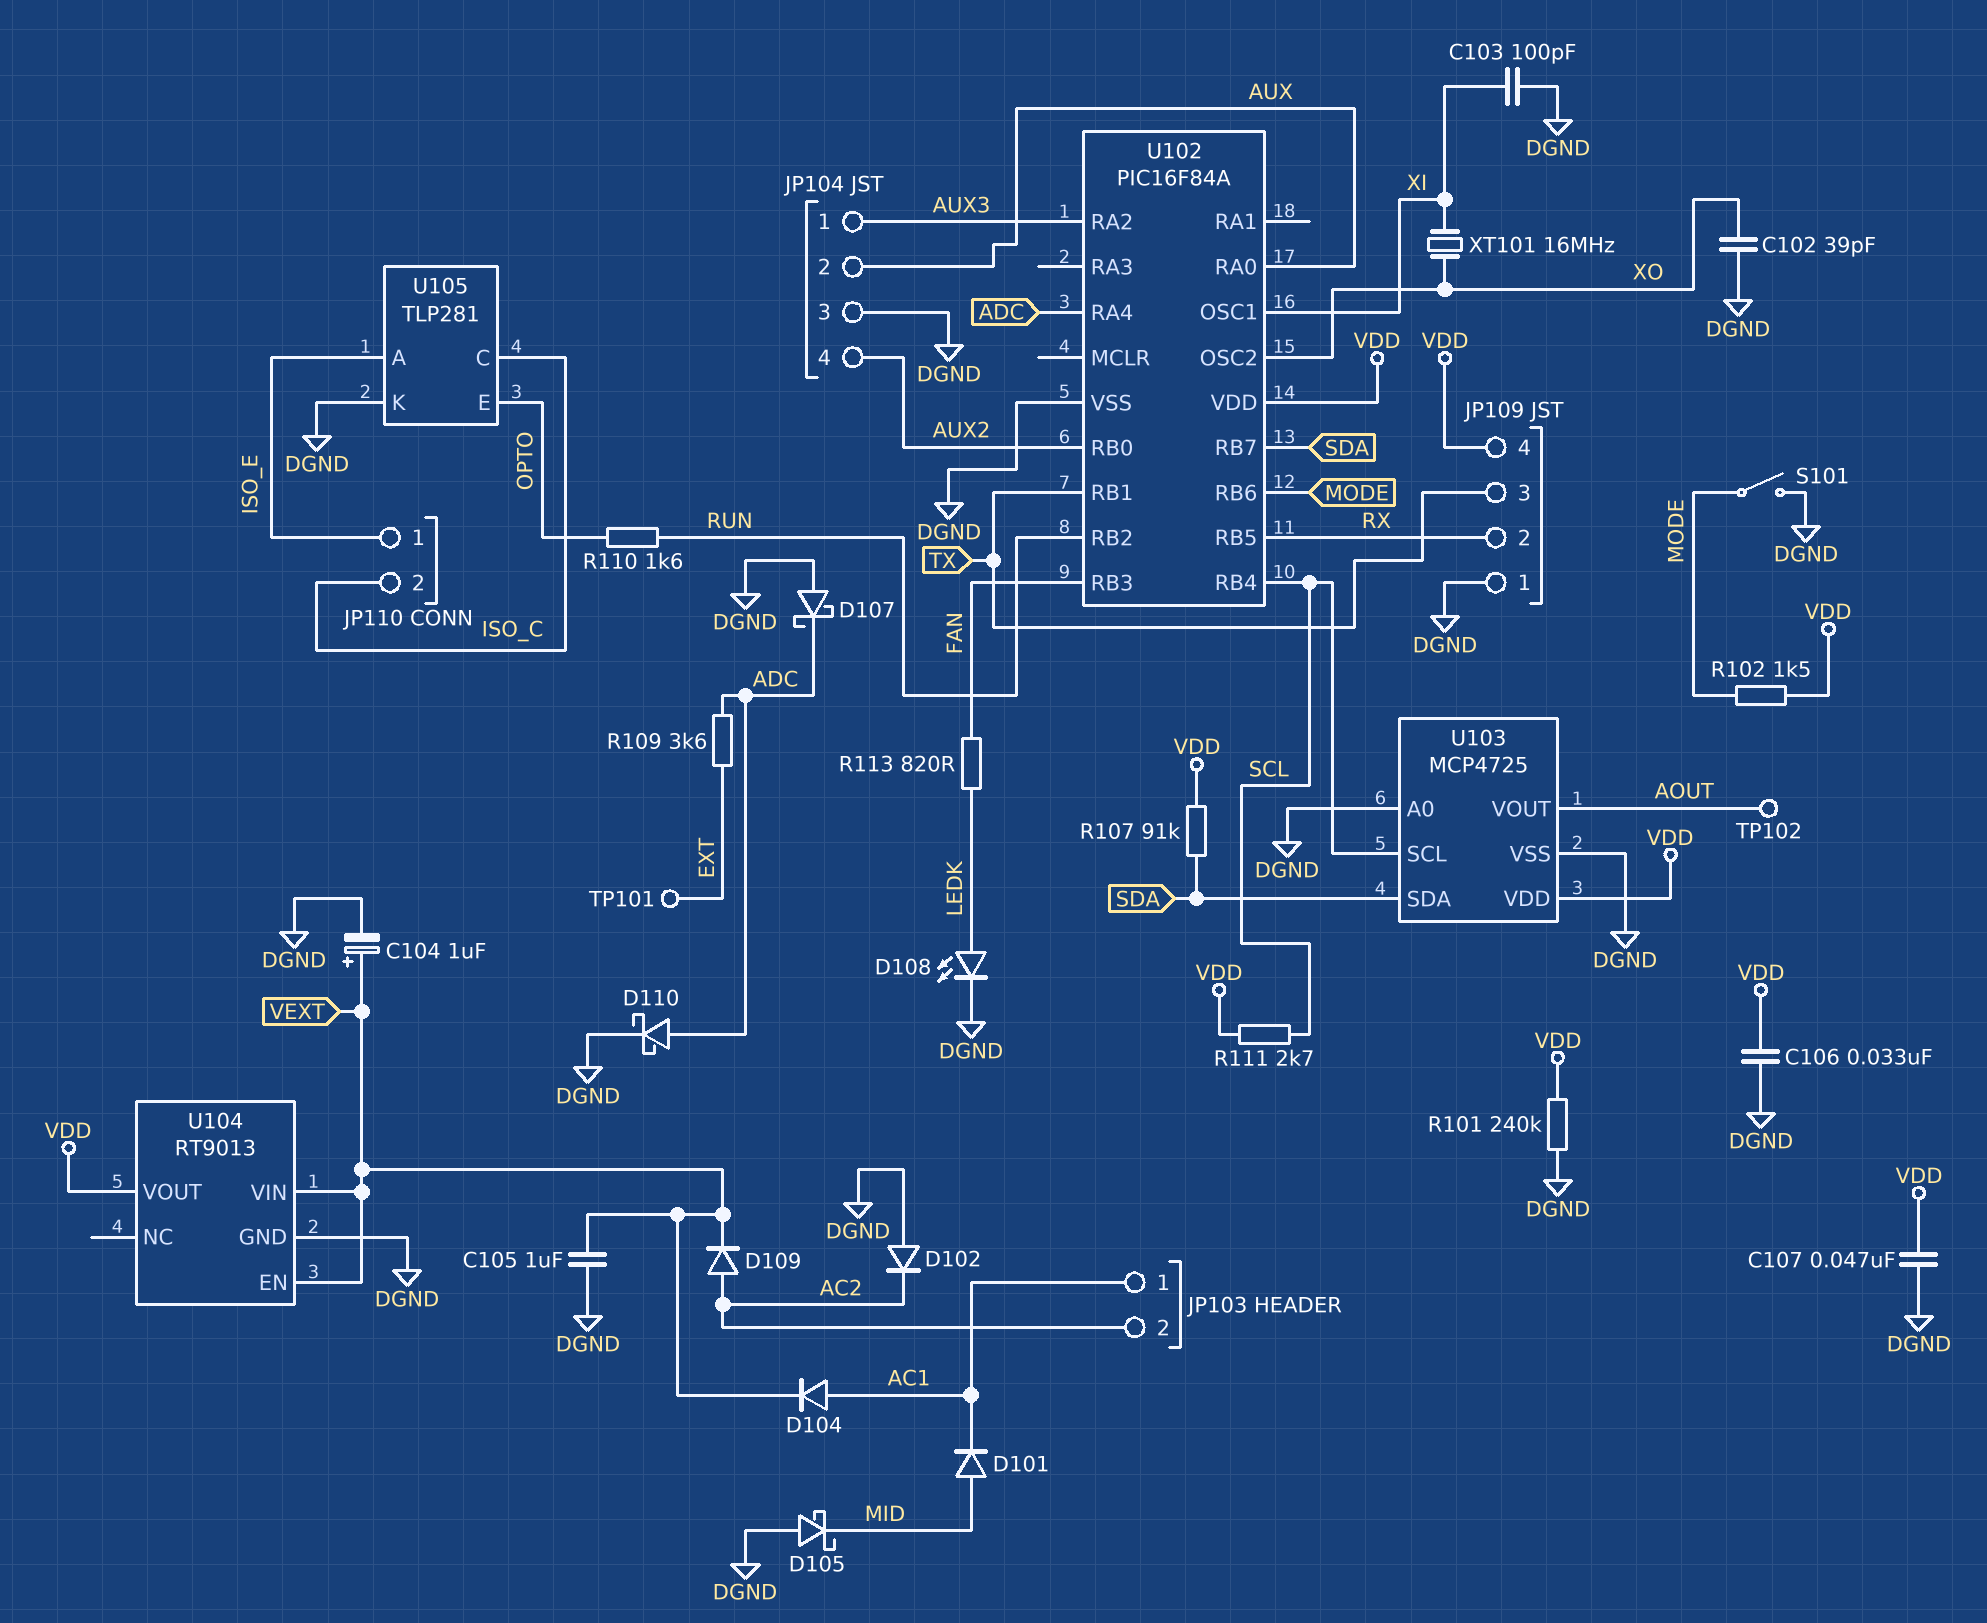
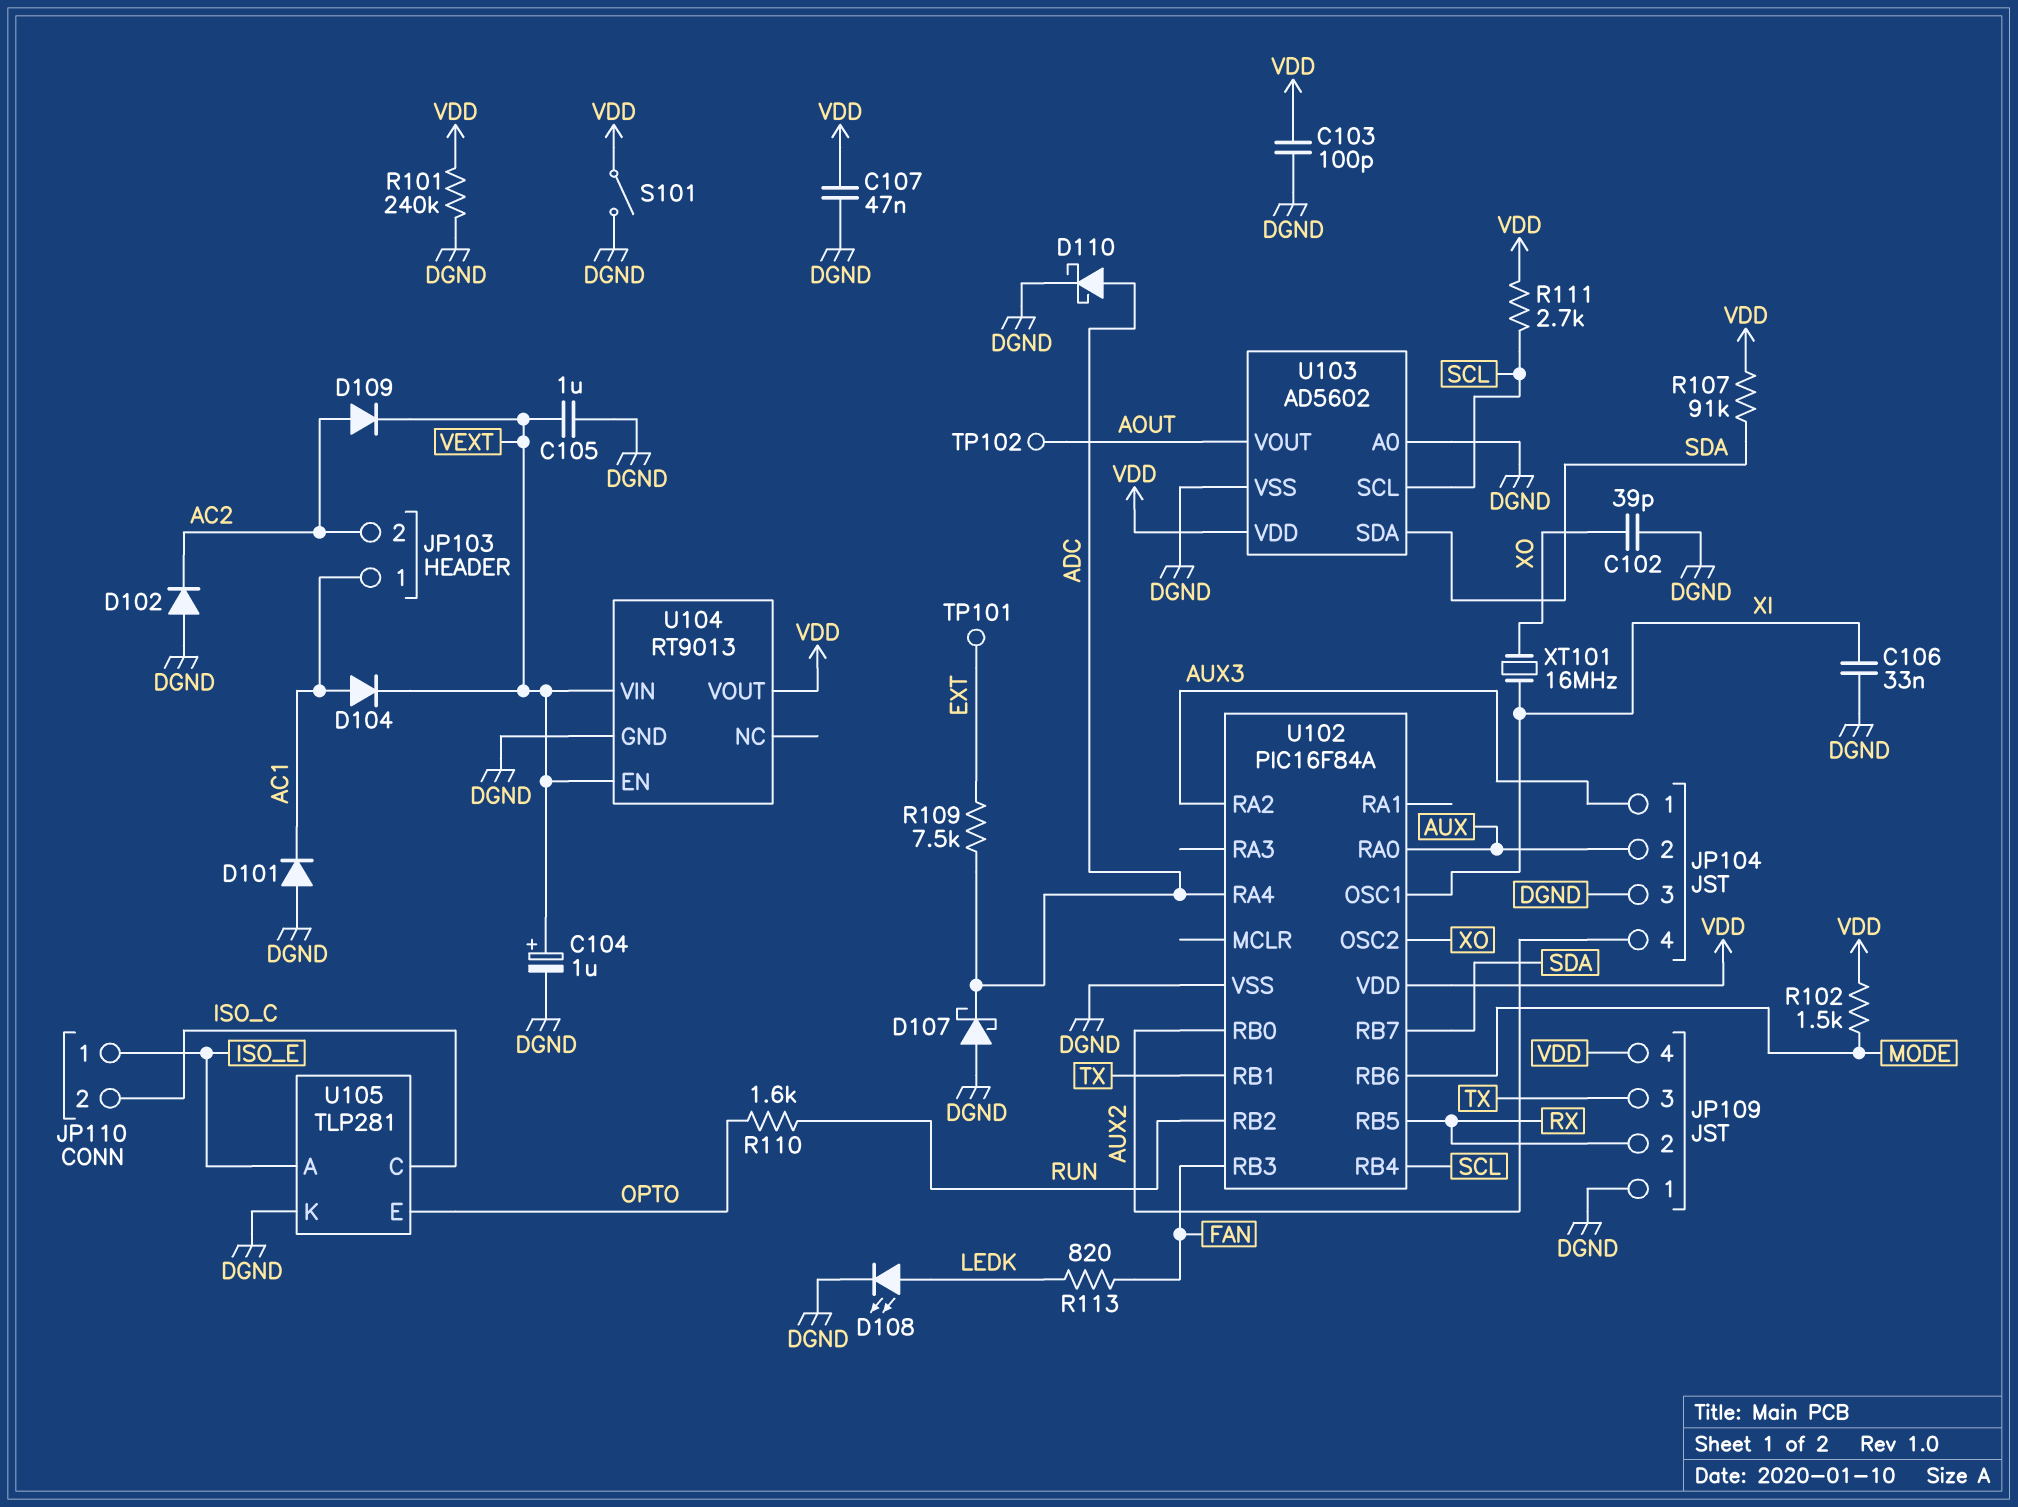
C103: 100pF (DGND, XI) -> 100pF (DGND, VDD)
C106: 33nF (DGND, VDD) -> 33nF (DGND, XI)
D101: diode (A MID, K AC1) -> diode (A DGND, K AC1)
D105: schottky (A DGND, K MID) -> none
R109: 3.6k (ADC, EXT) -> 7.5k (ADC, EXT)
S101: switch (DGND, MODE) -> switch (DGND, VDD)
U103: MCP4725 -> AD5602

